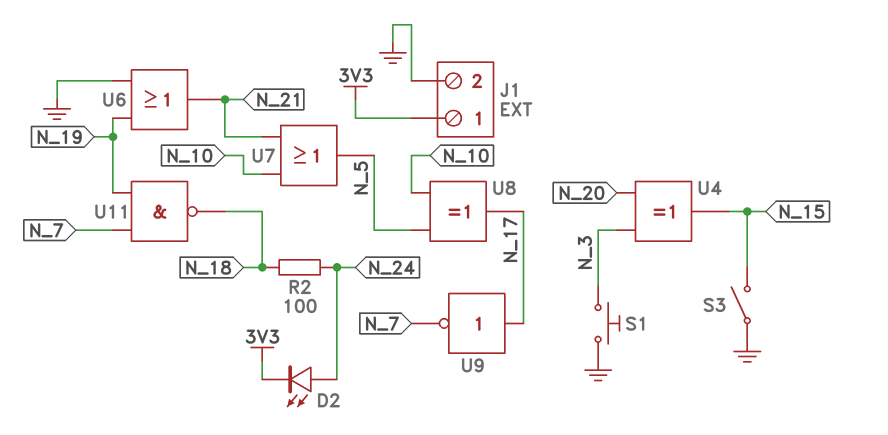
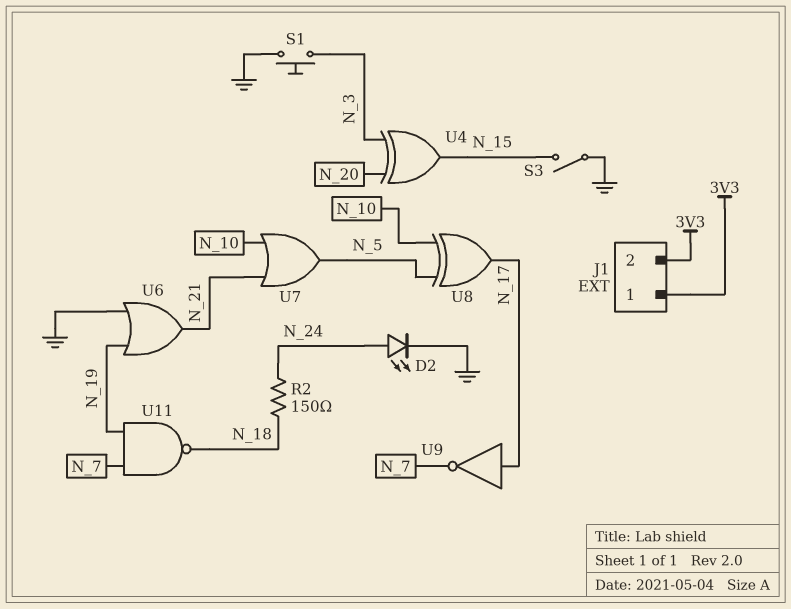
D2: LED (A N_24, K 3V3) -> LED (A N_24, K GND)
J1 pin 2: GND -> 3V3
R2: 100 (N_18, N_24) -> 150 (N_18, N_24)

